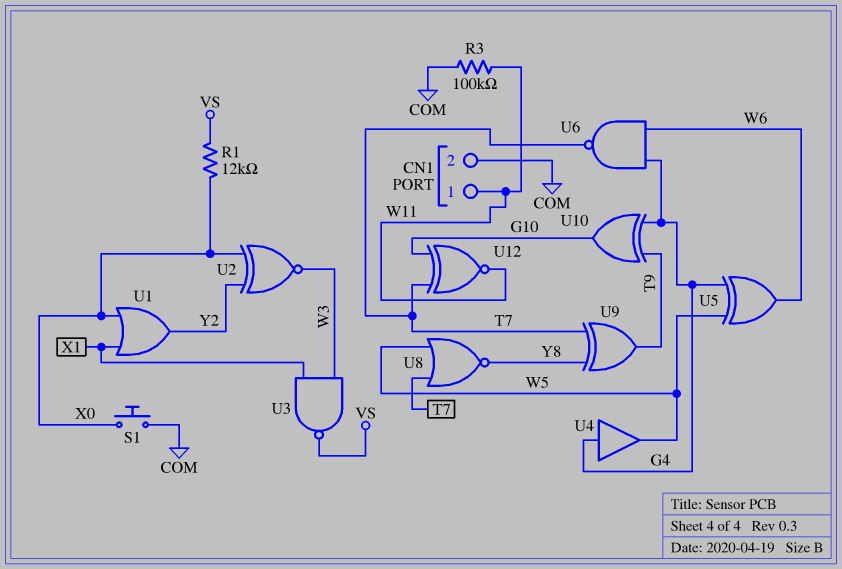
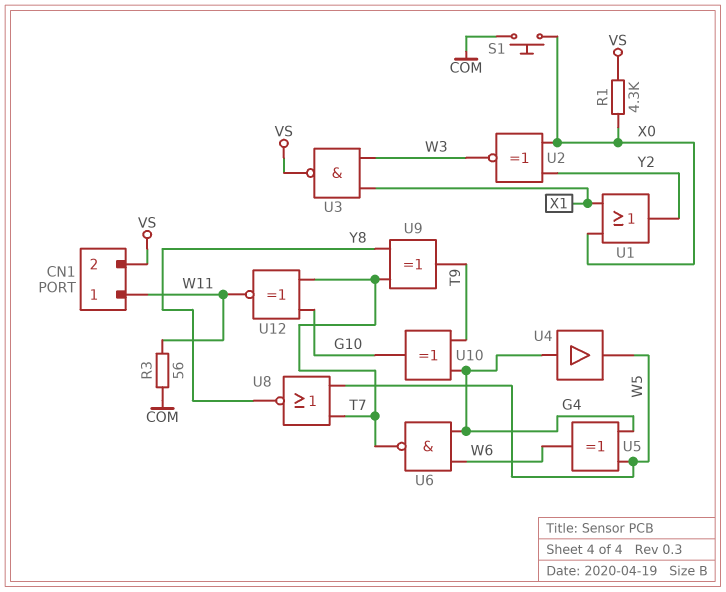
CN1 pin 2: COM -> VS
R1: 12k (VS, X0) -> 4.3k (VS, X0)
R3: 100k (COM, W11) -> 56 (COM, W11)

